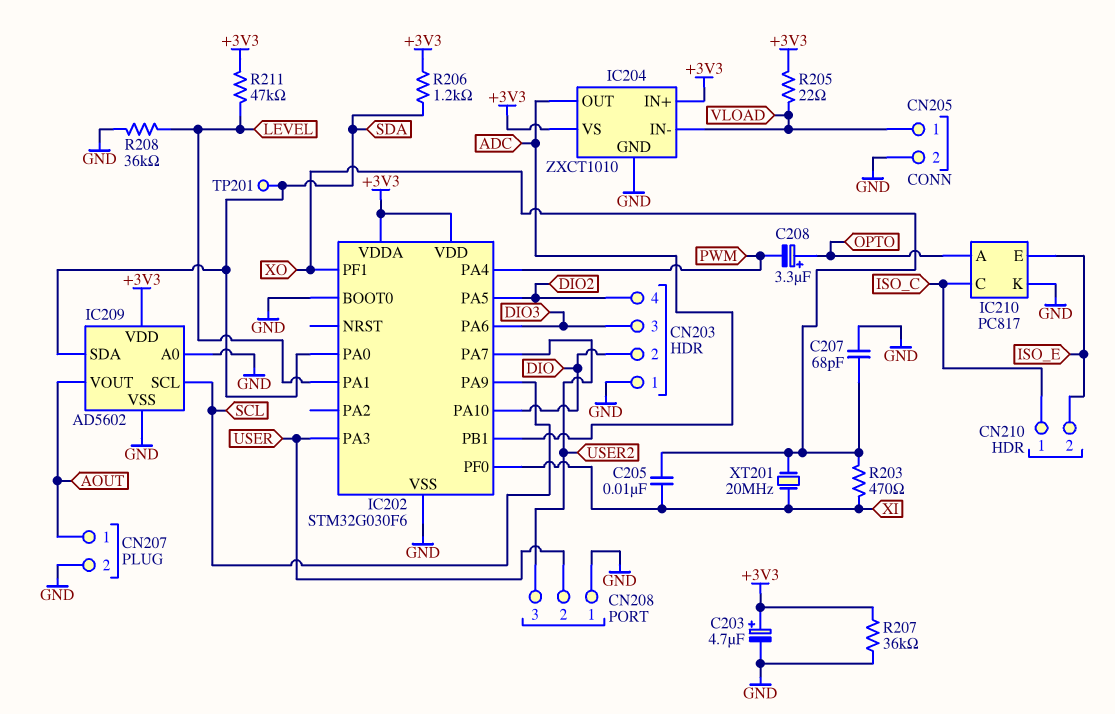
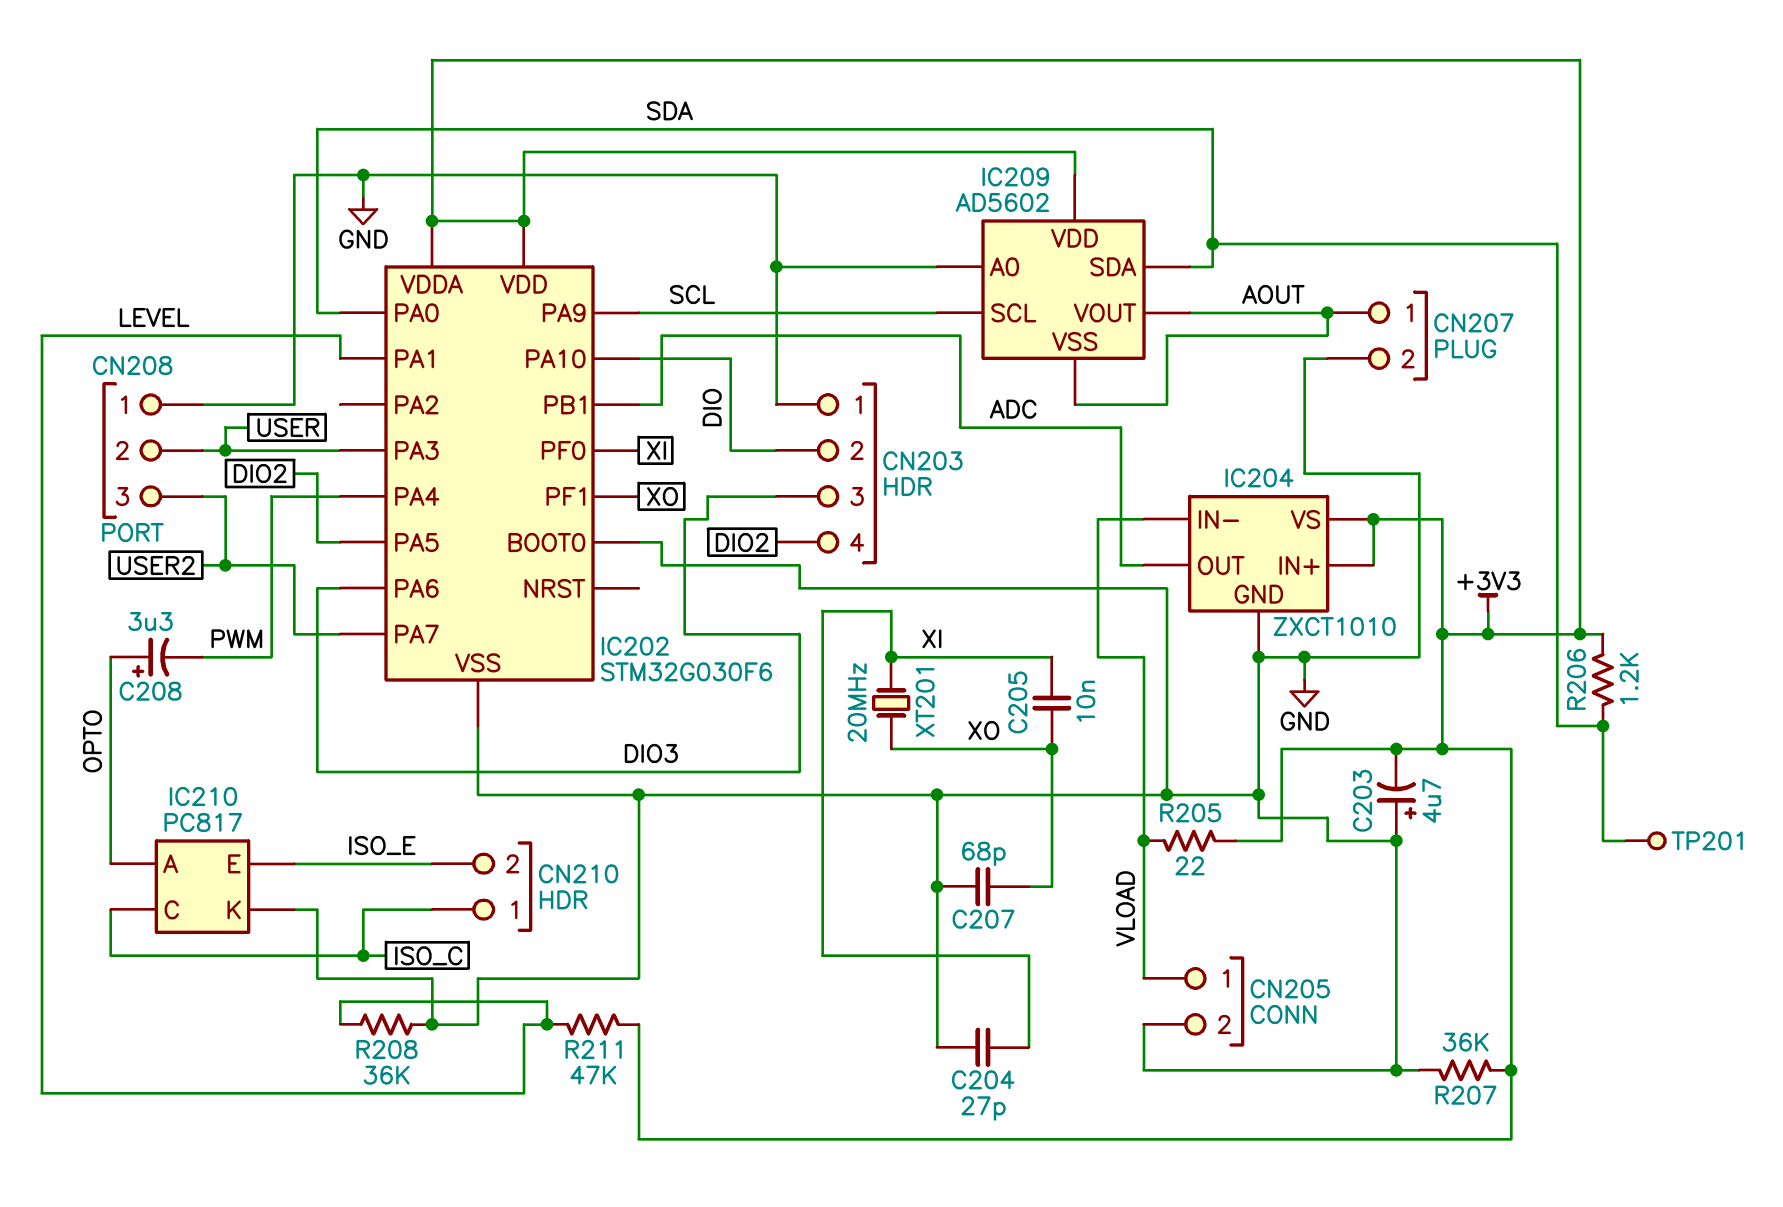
C203: 4.7uF (plus +3V3, minus GND) -> 4.7uF (plus GND, minus +3V3)
C204: none -> 27pF (GND, XI)
IC209 pin VSS: GND -> AOUT
R203: 470 (XI, XO) -> none

